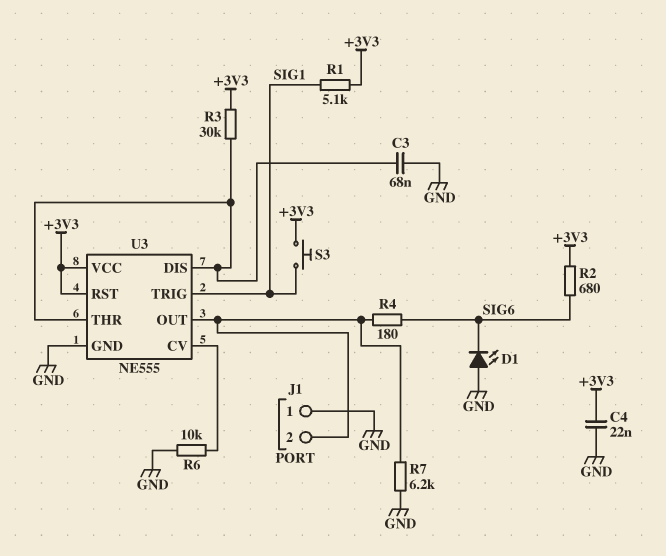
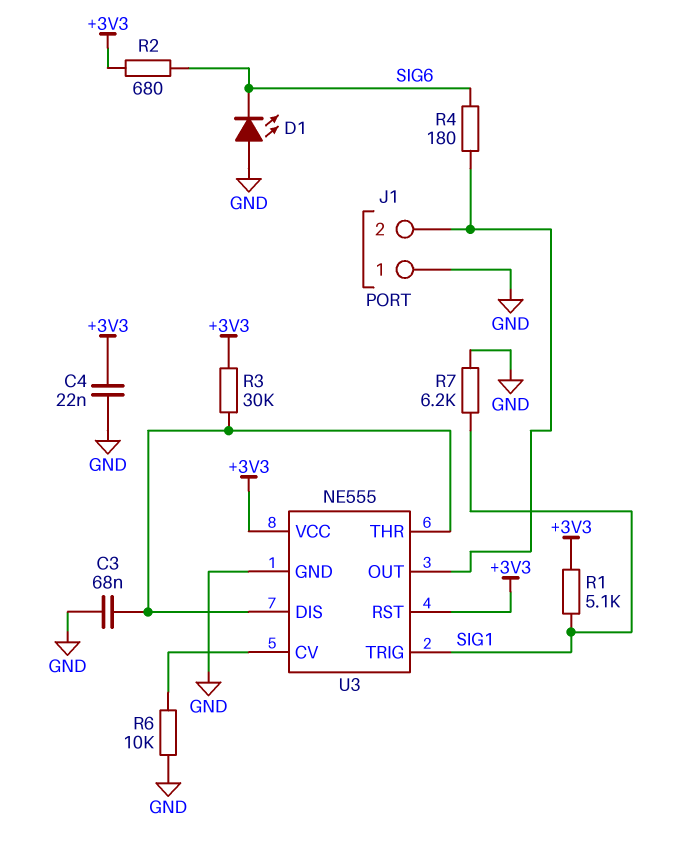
R7: 6.2k (GND, J1/2) -> 6.2k (GND, SIG1)
S3: button (+3V3, SIG1) -> none

